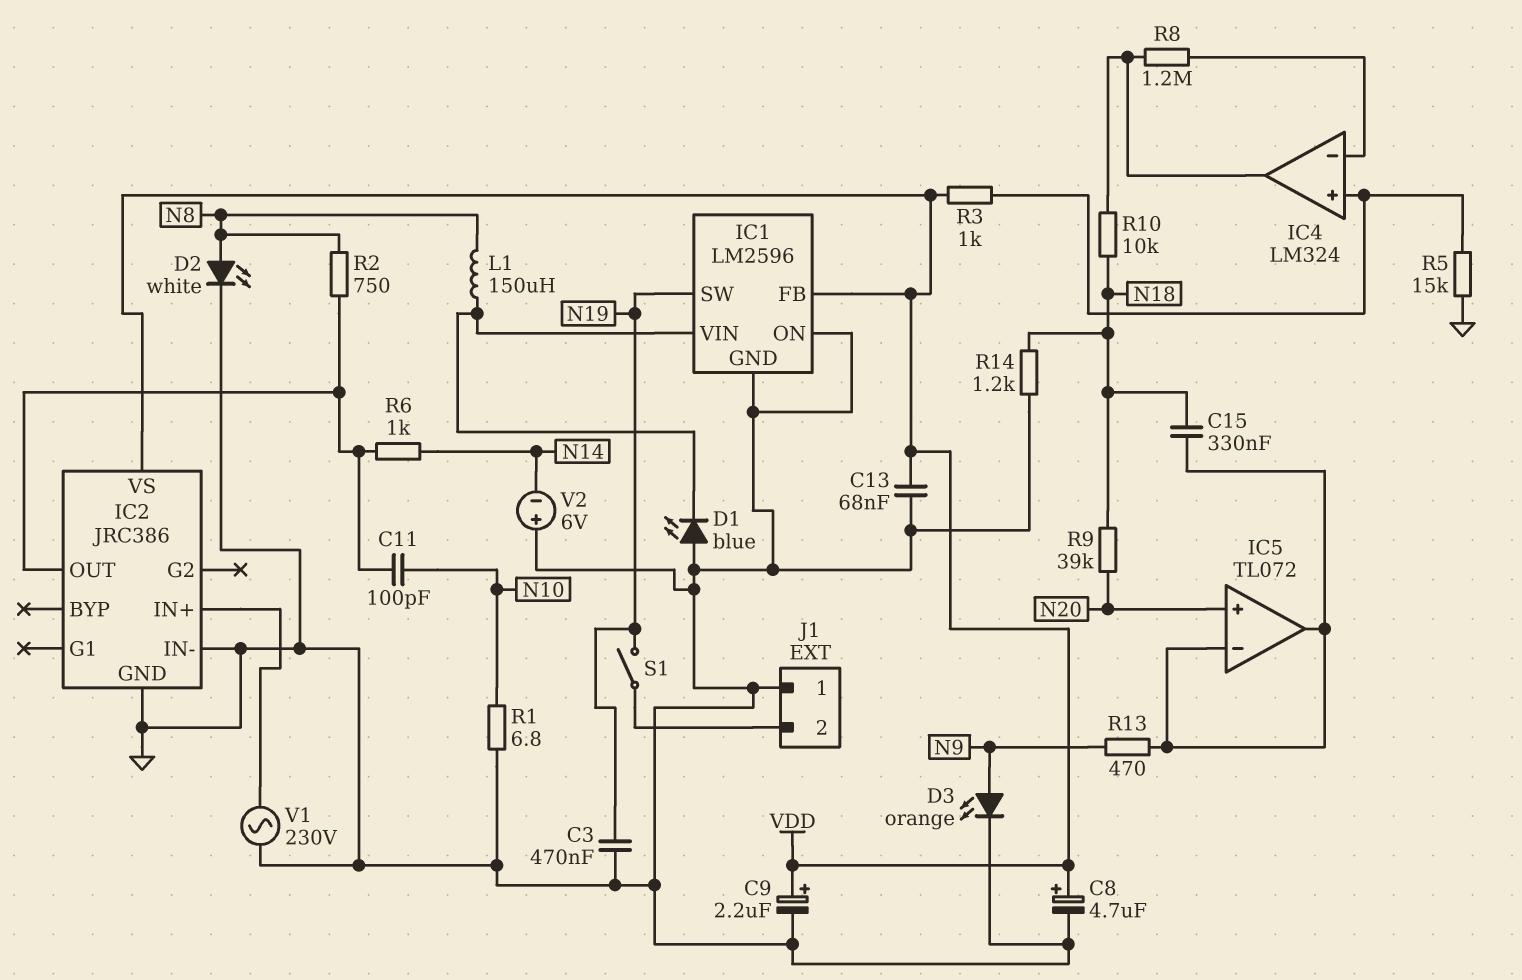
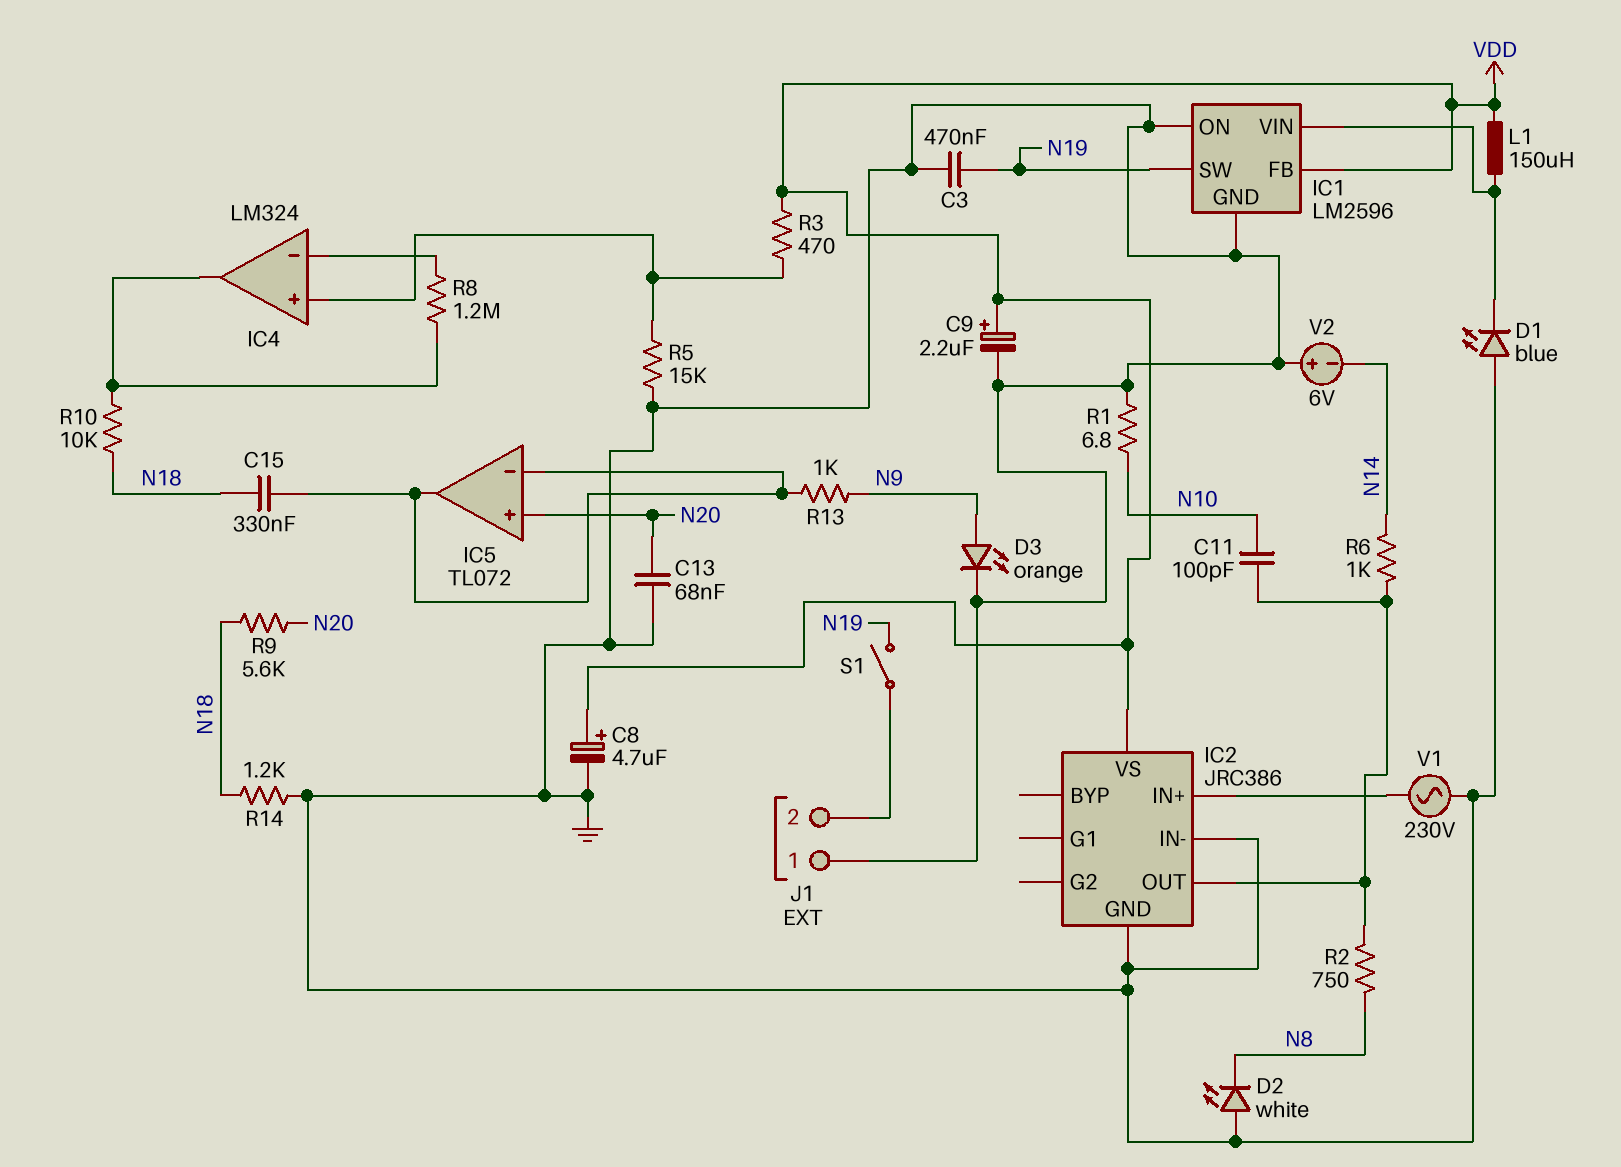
C13: 68nF (GND, VDD) -> 68nF (GND, N20)
D2: LED white (A N8, K GND) -> LED white (A GND, K N8)
L1: 150uH (IC1/VIN, N8) -> 150uH (IC1/VIN, VDD)
R3: 1k (IC4/in+, VDD) -> 470 (IC4/in+, VDD)
R9: 39k (N18, N20) -> 5.6k (N18, N20)
R13: 470 (IC5/in-, N9) -> 1k (IC5/in-, N9)

